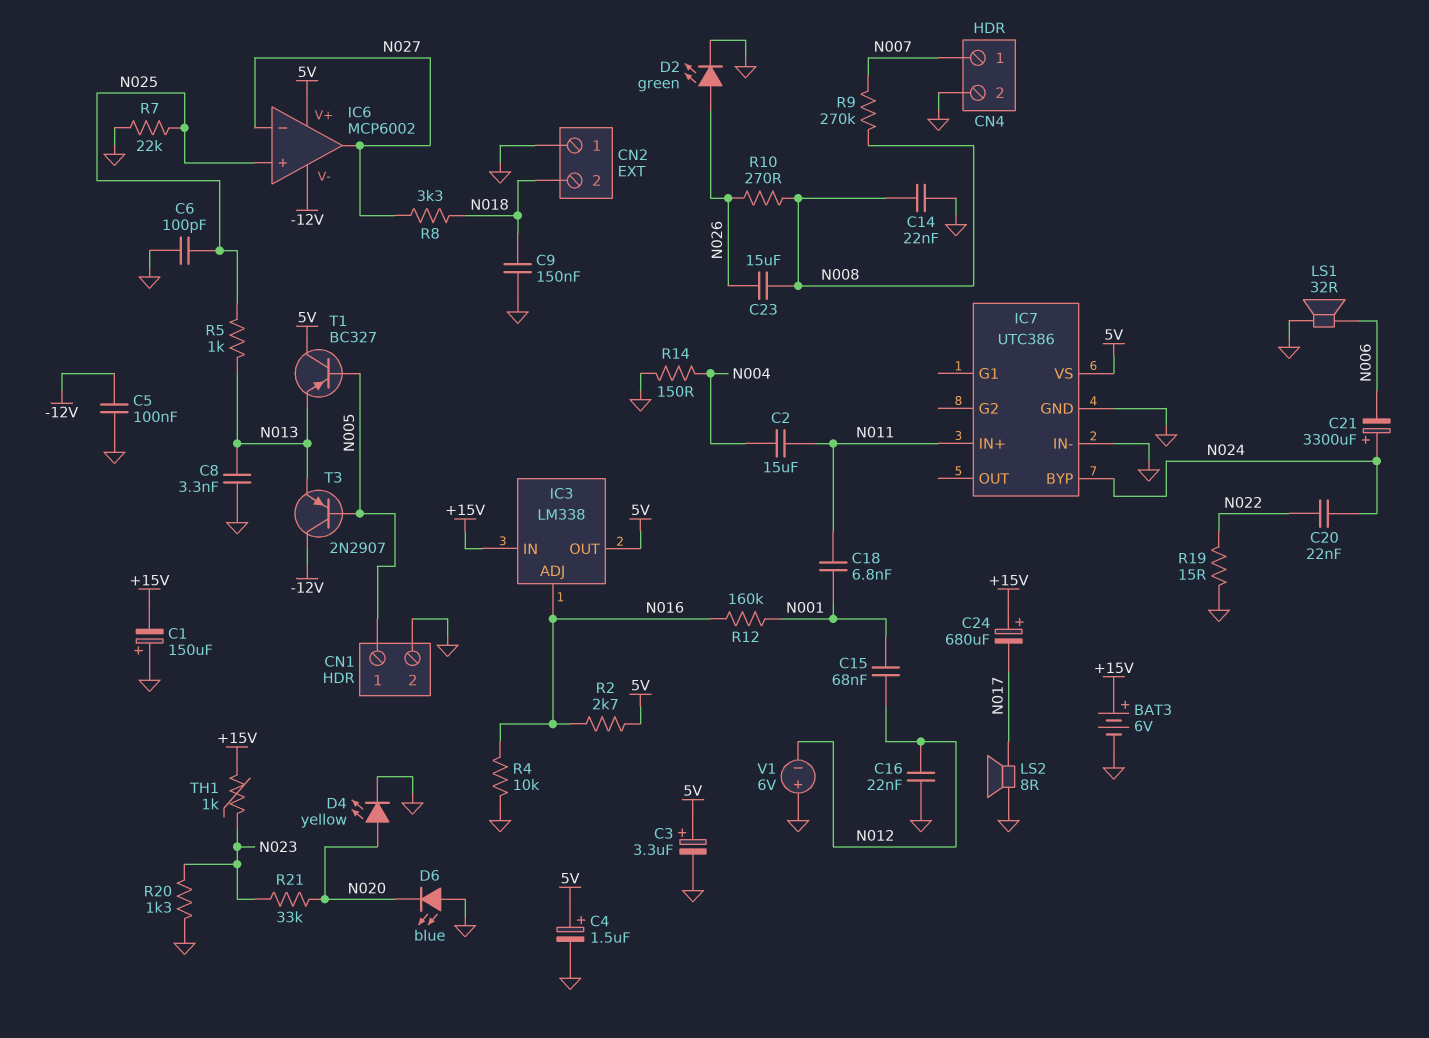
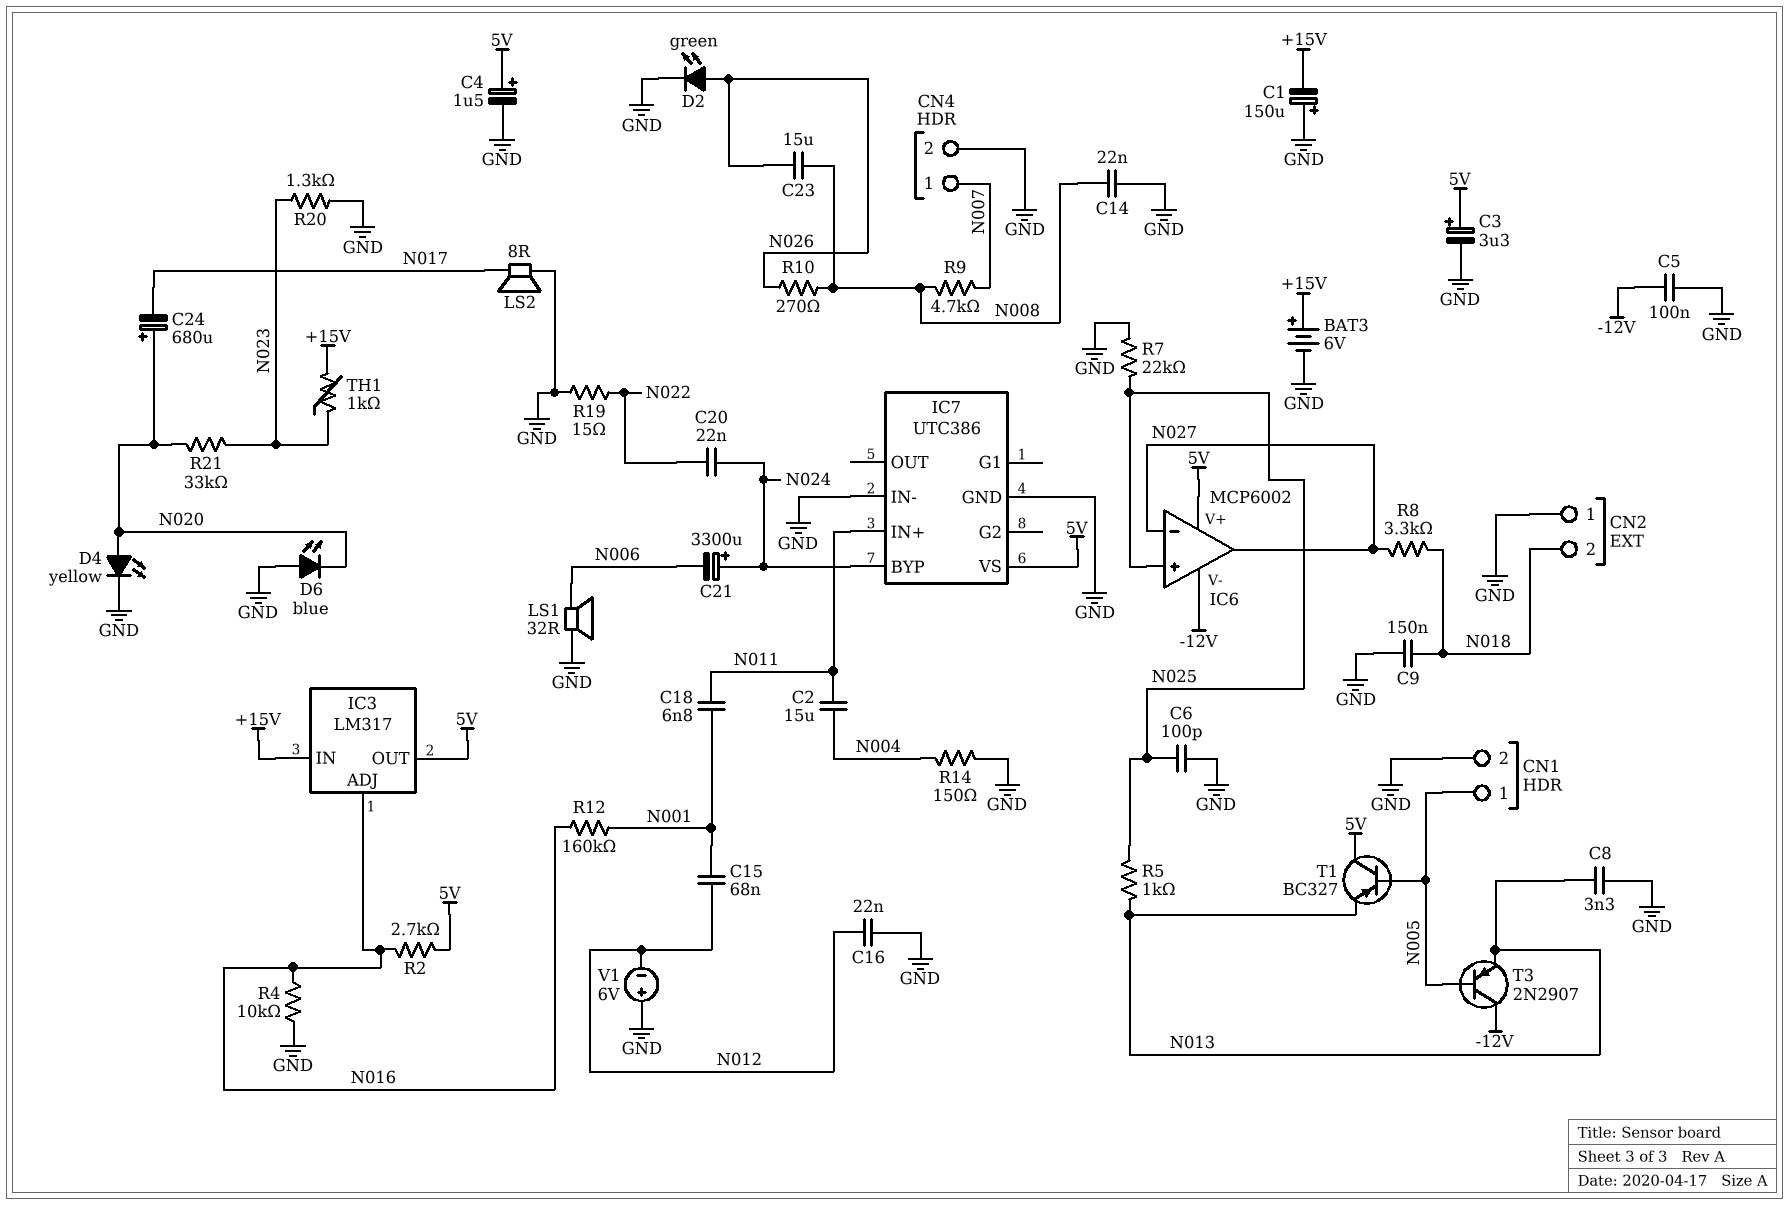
C24: 680uF (plus +15V, minus N017) -> 680uF (plus N020, minus N017)
IC3: LM338 -> LM317
R9: 270k (N007, N008) -> 4.7k (N007, N008)

